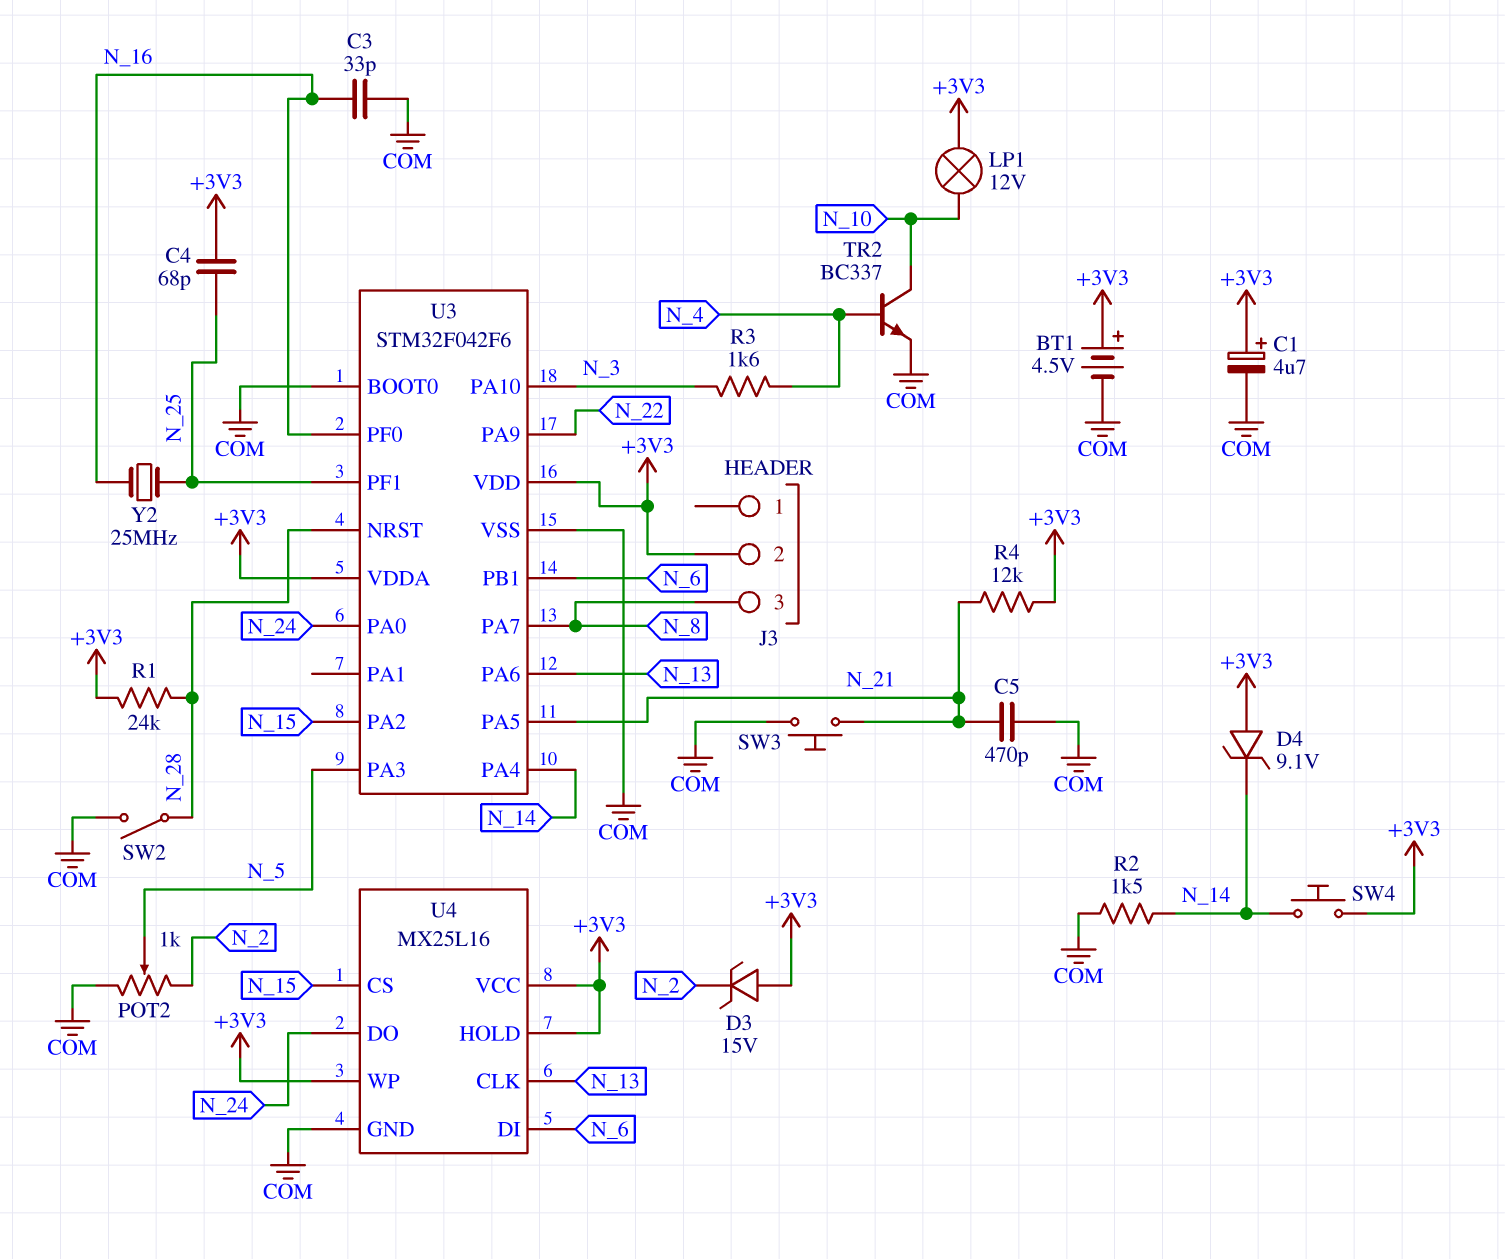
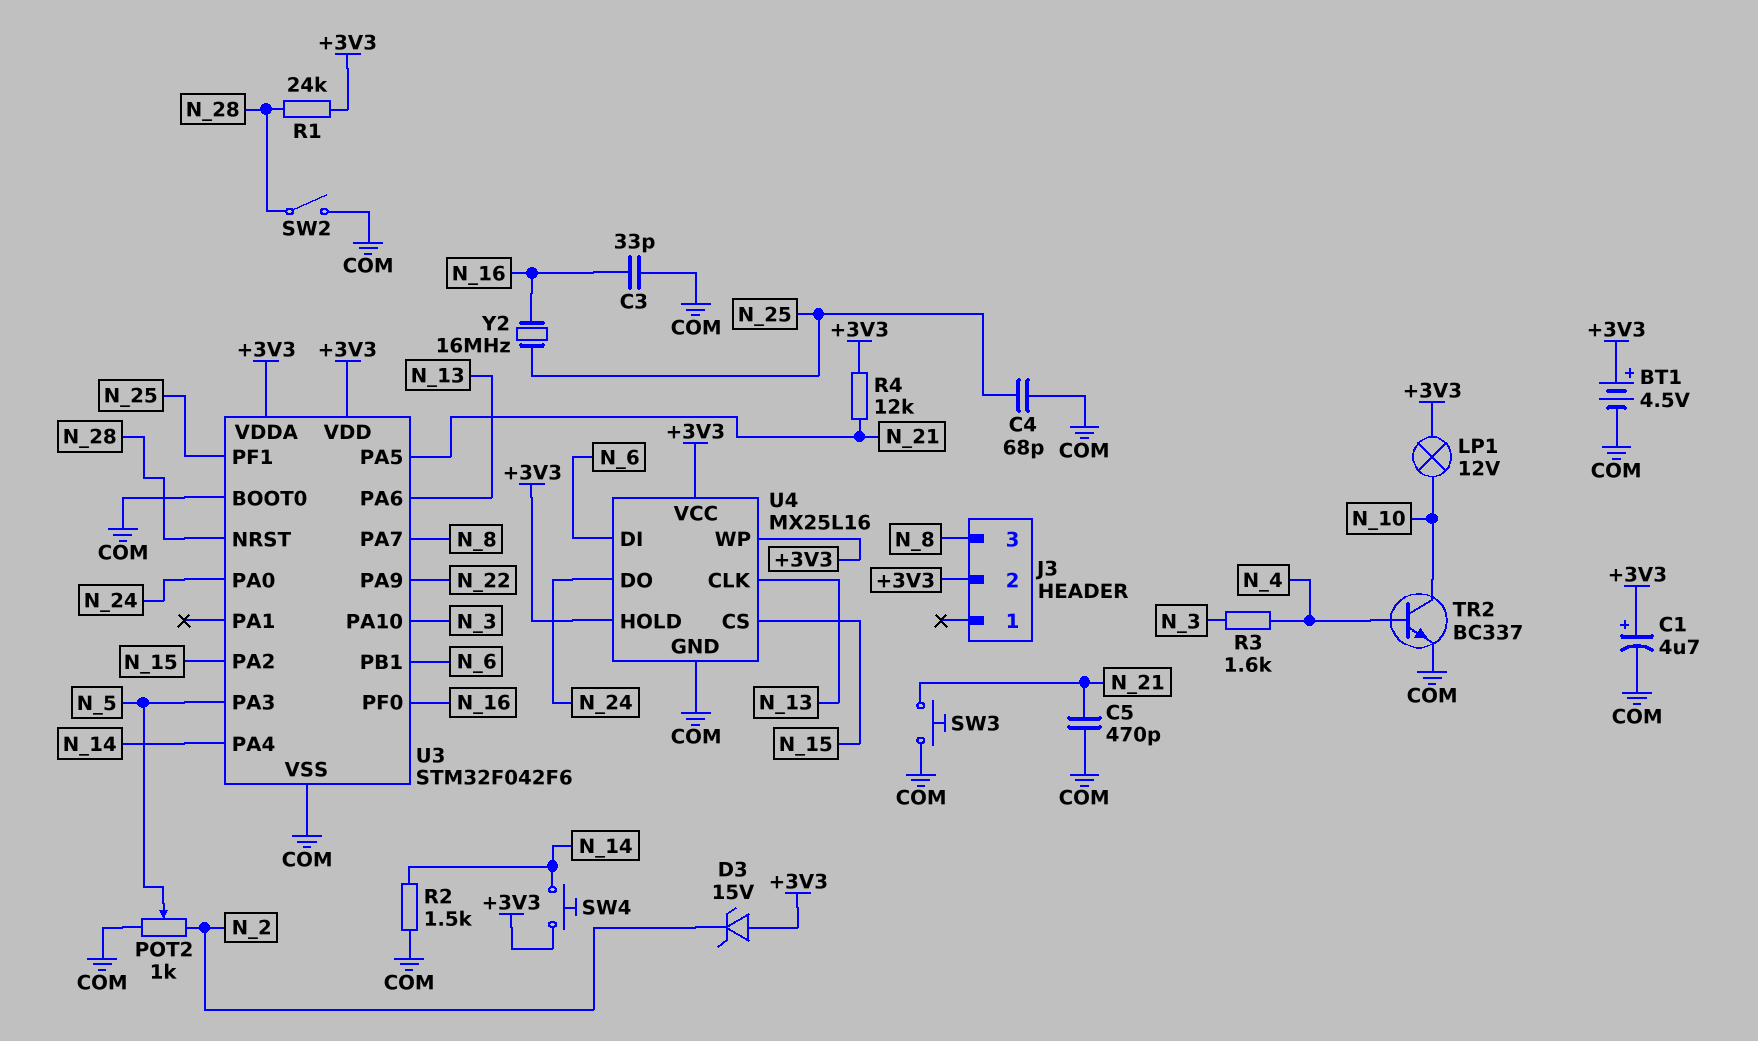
C4: 68pF (+3V3, N_25) -> 68pF (COM, N_25)
D4: zener 9.1V (A +3V3, K N_14) -> none
Y2: 25MHz (N_16, N_25) -> 16MHz (N_16, N_25)

